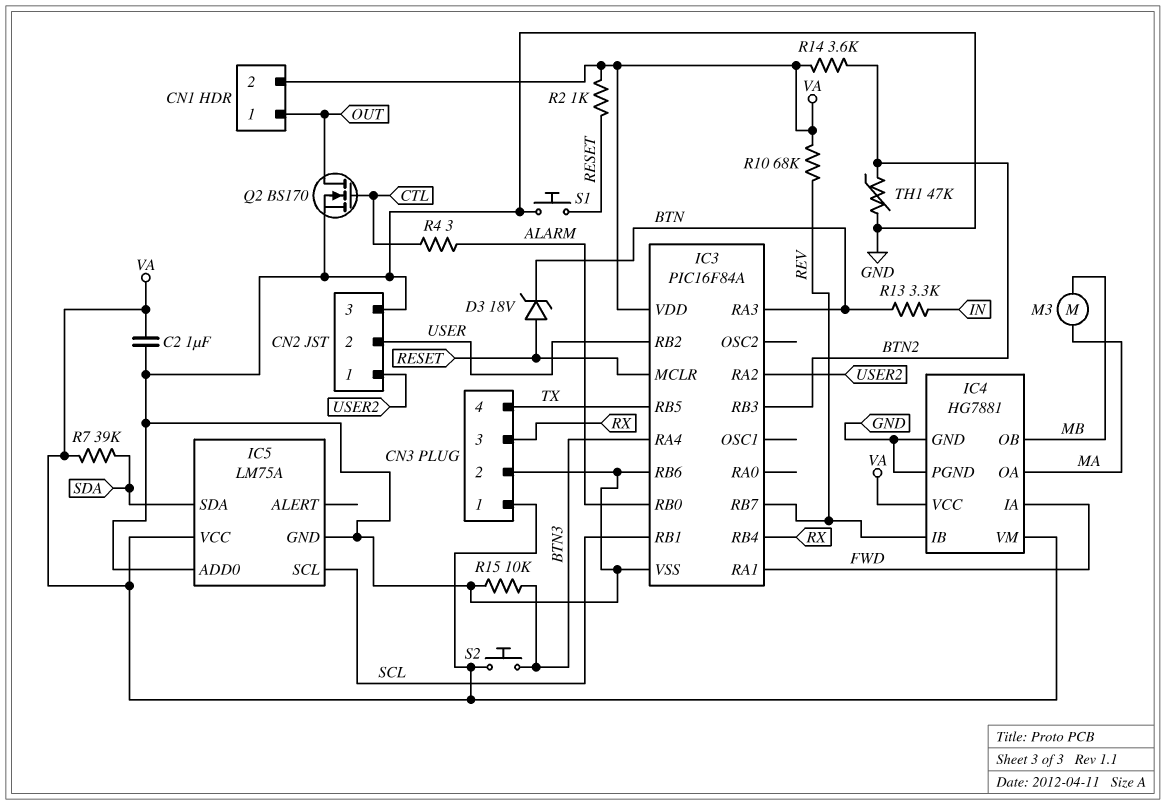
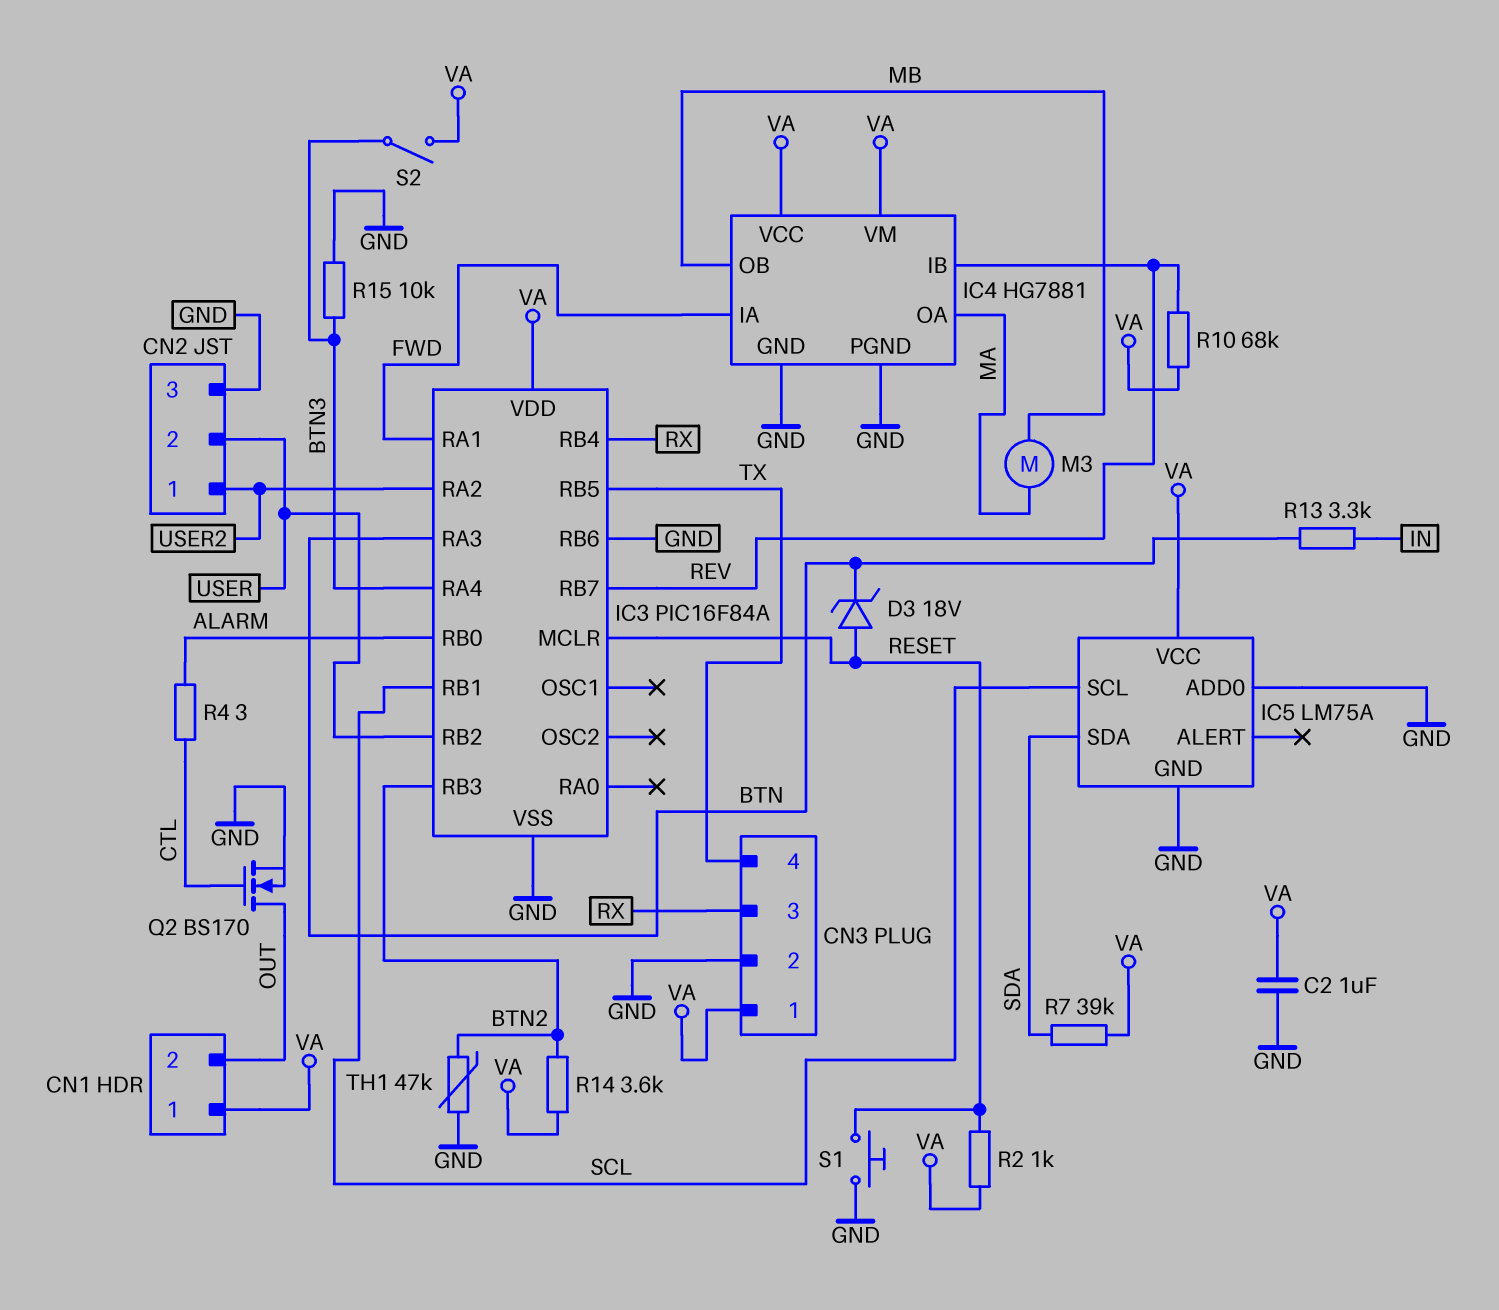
CN1 pin 1: OUT -> VA
CN1 pin 2: VA -> OUT
S2: button (BTN3, VA) -> switch (BTN3, VA)

